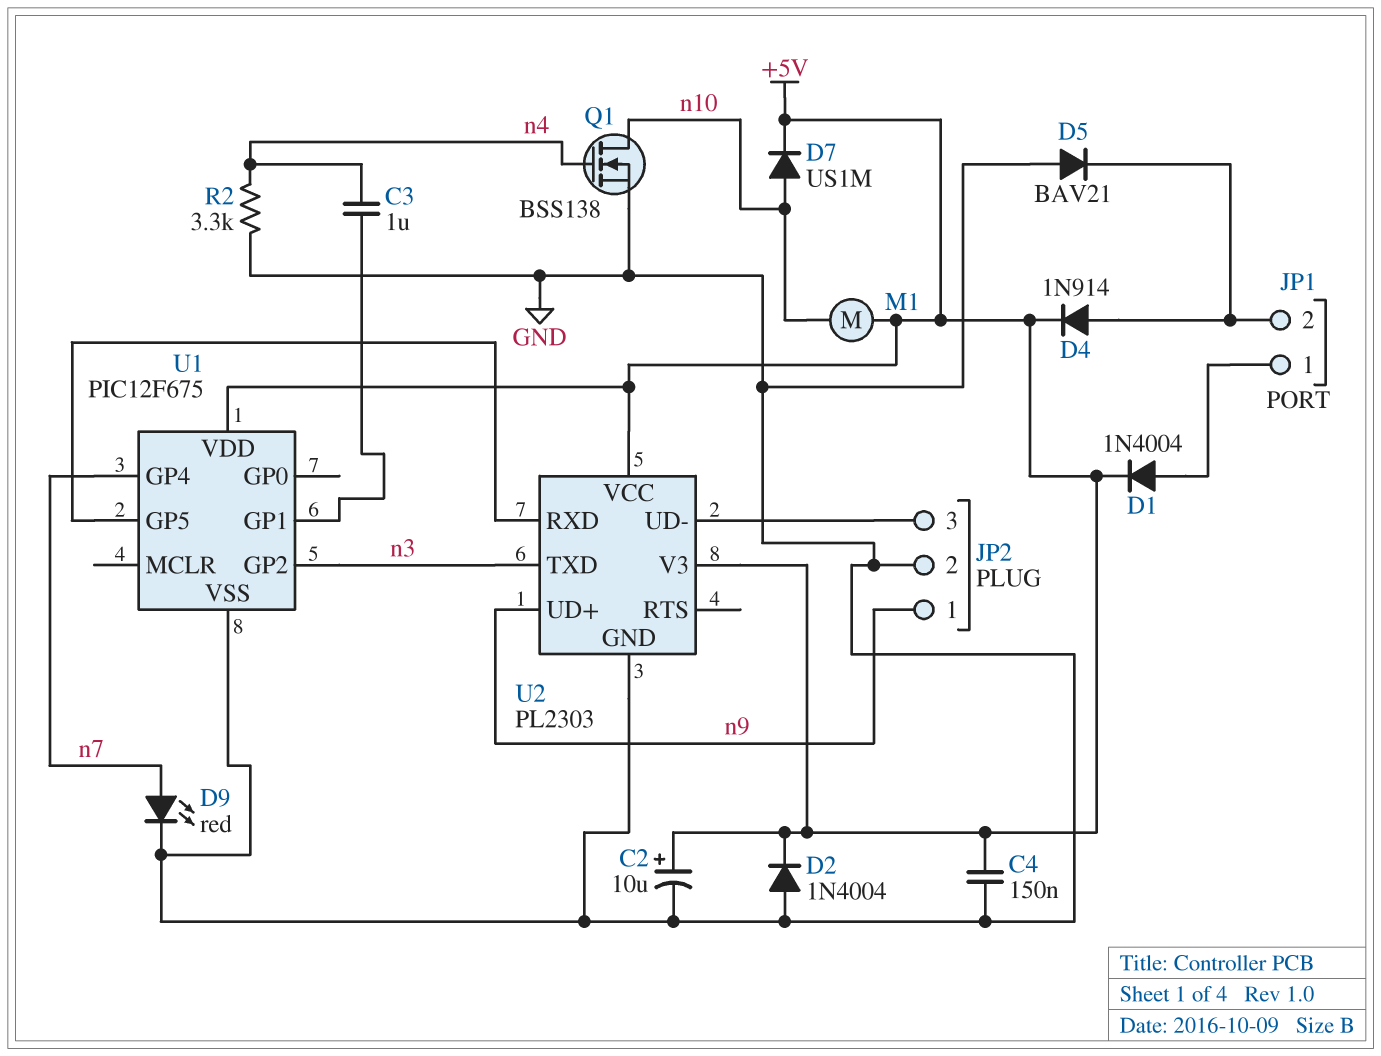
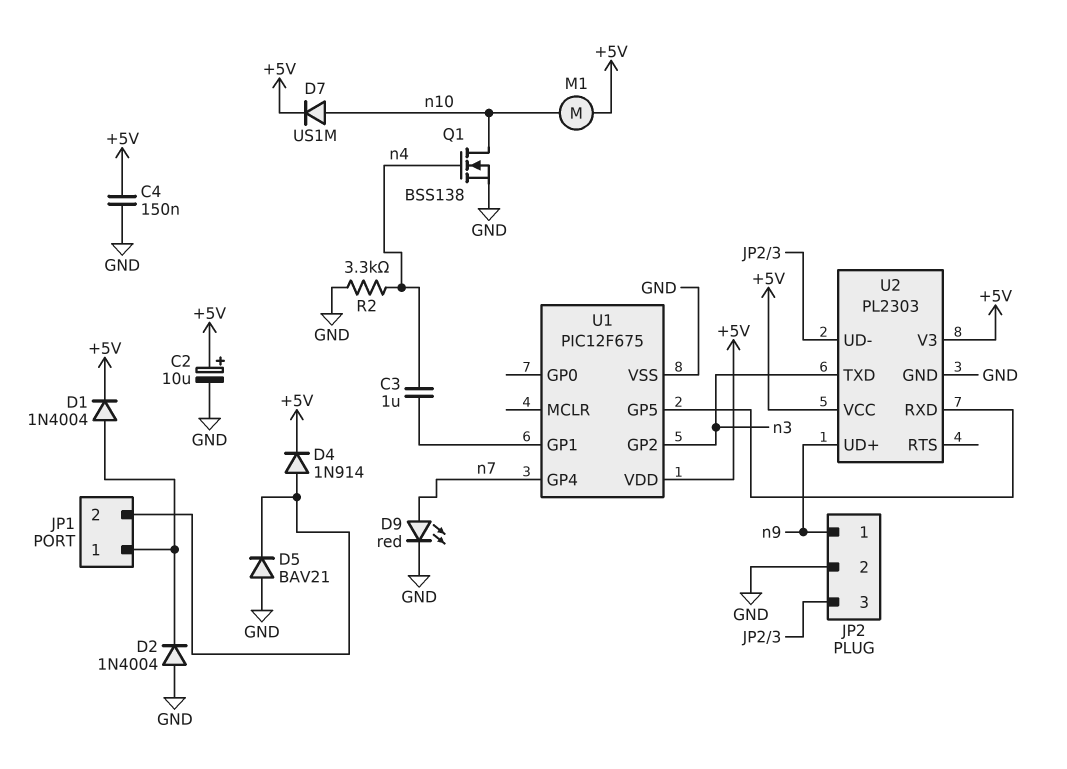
D2: diode 1N4004 (A GND, K +5V) -> diode 1N4004 (A GND, K JP1/1)

